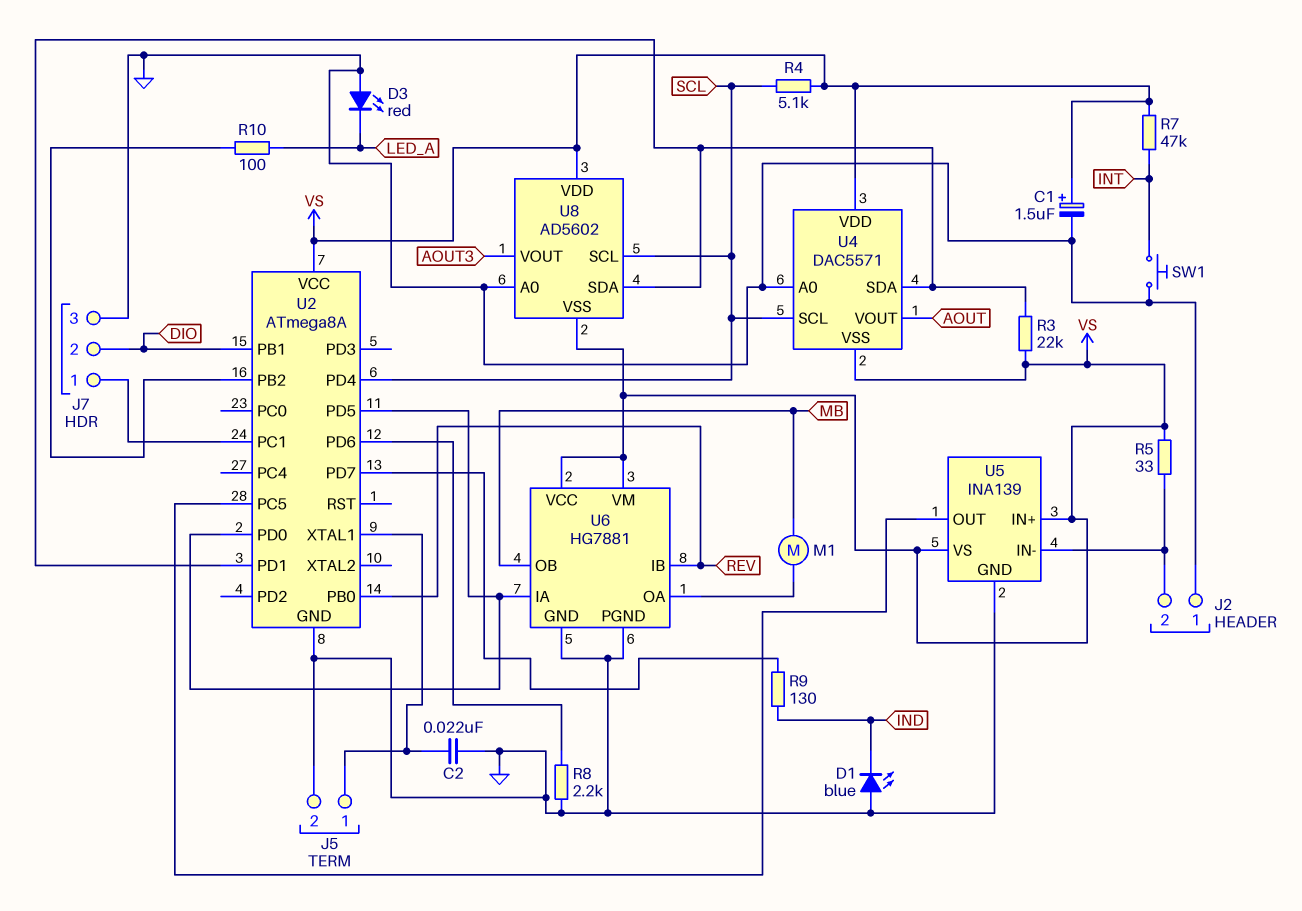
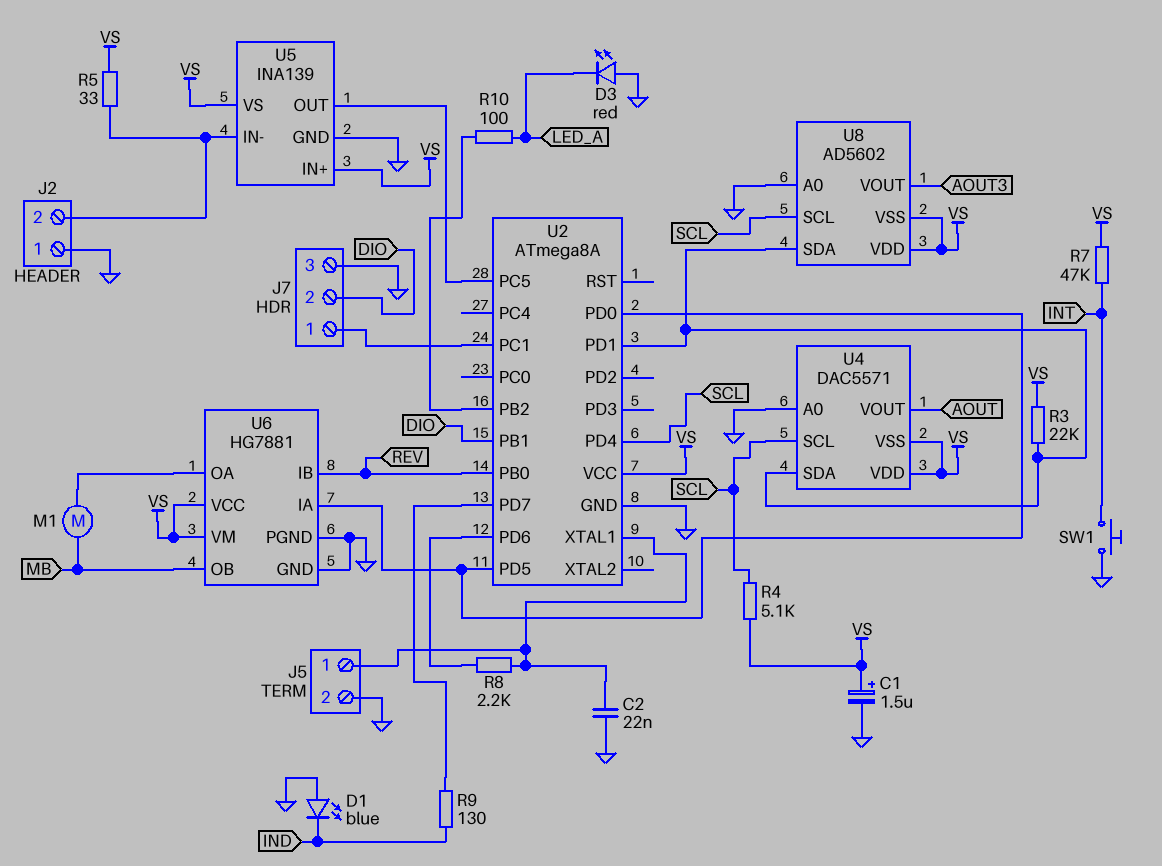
R8: 2.2k (GND, U2/PD6) -> 2.2k (J5/1, U2/PD6)

